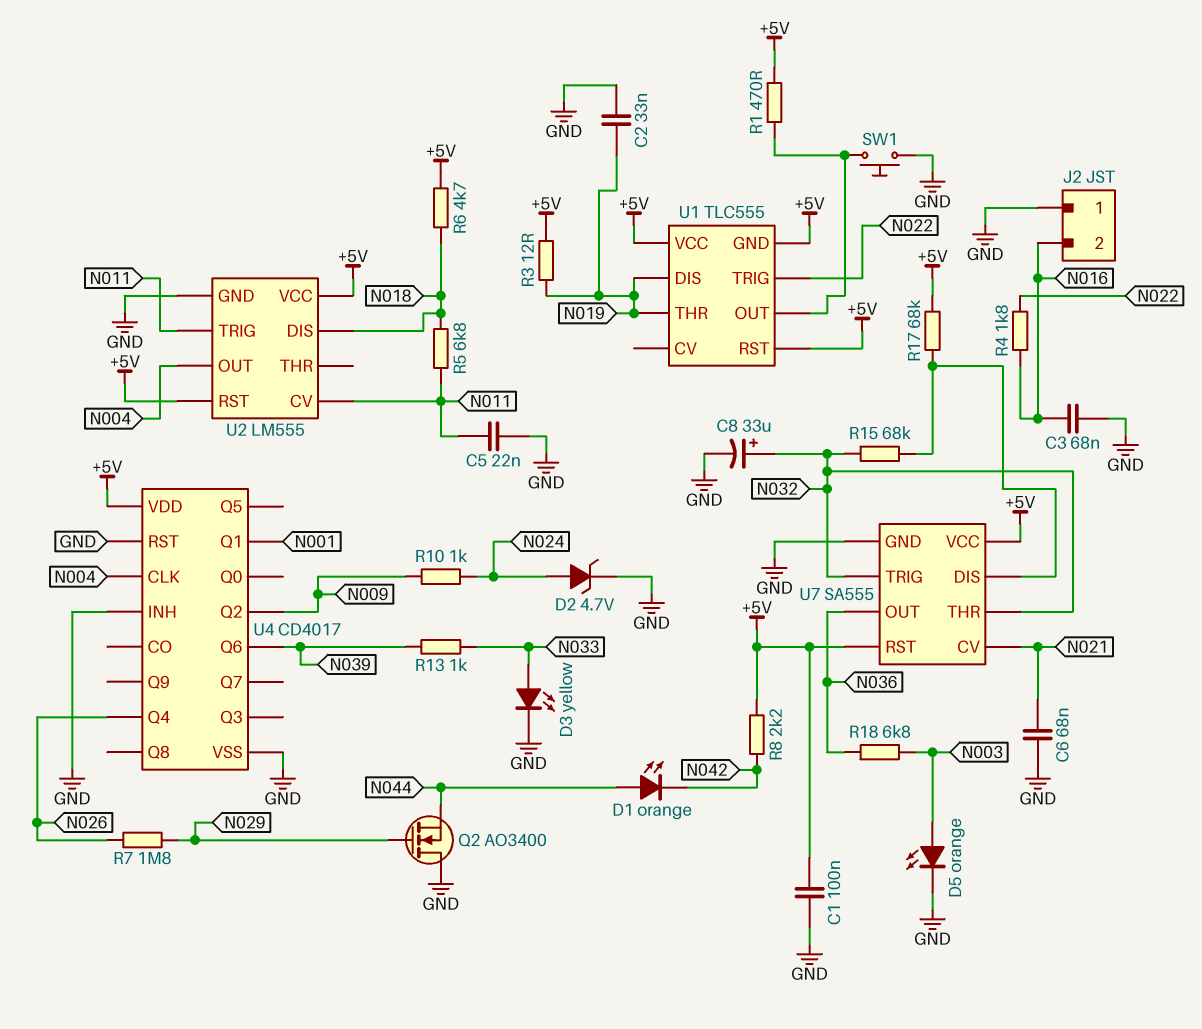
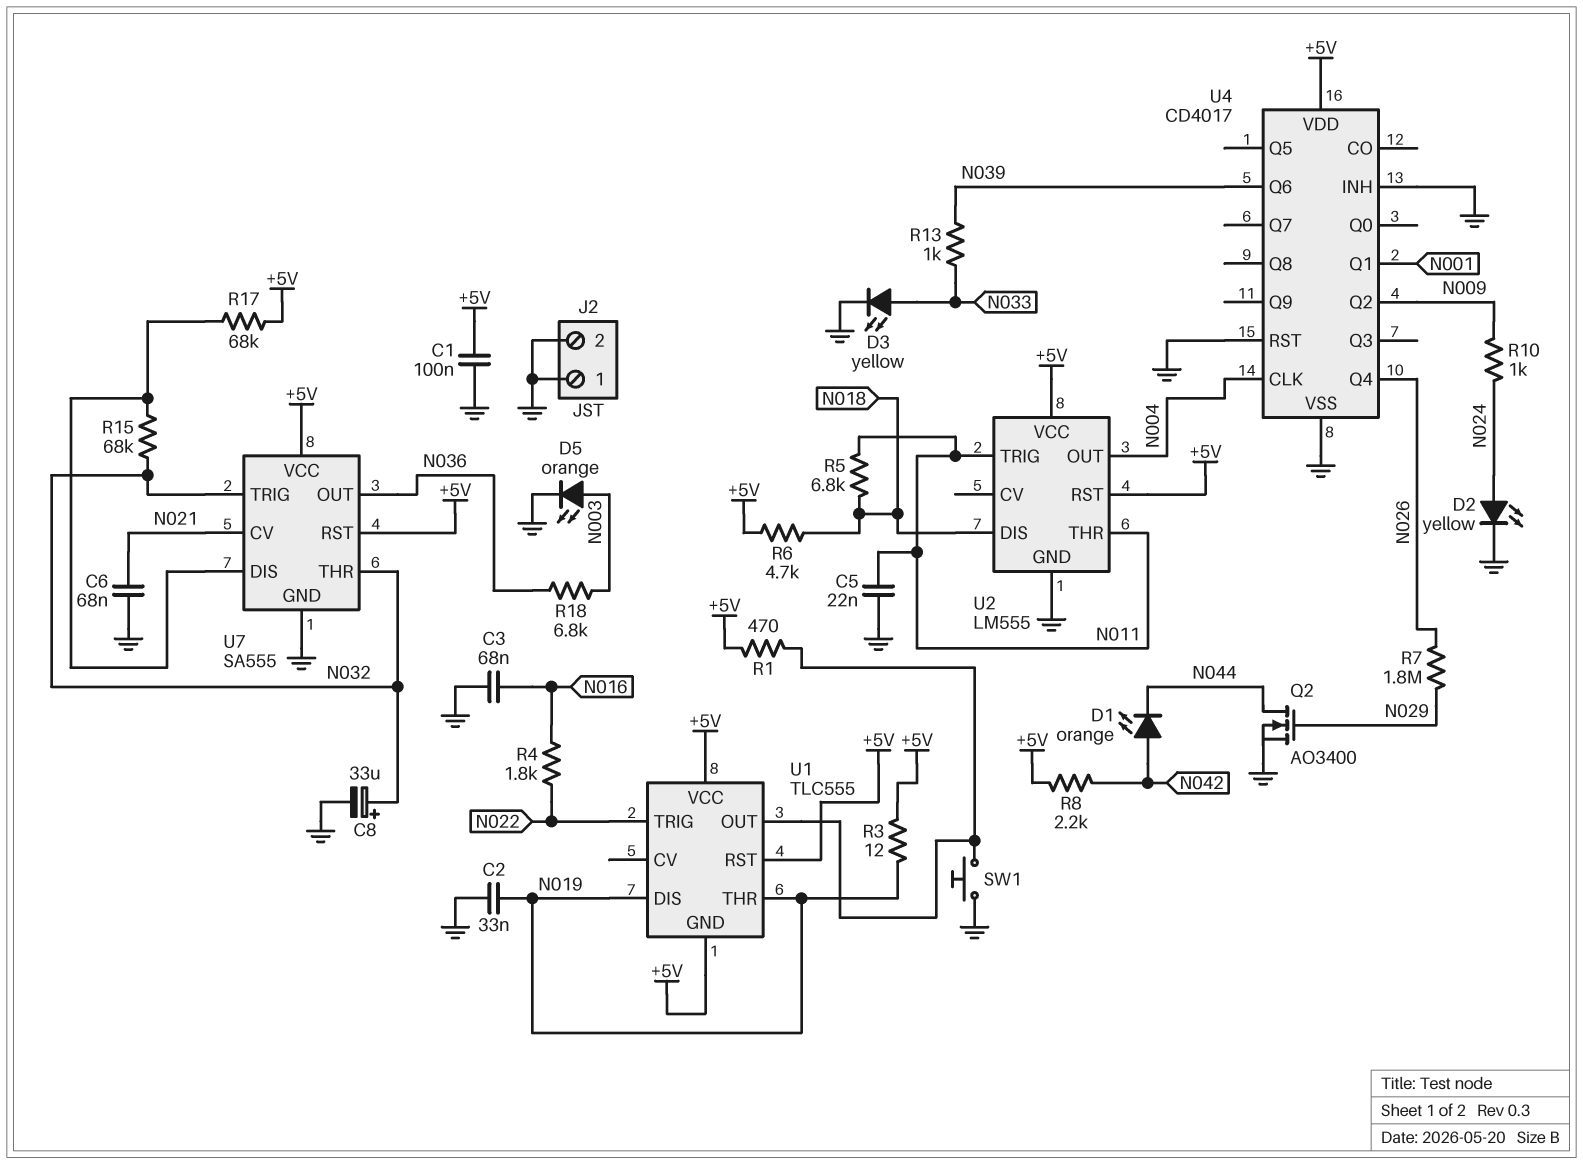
D1: LED orange (A N044, K N042) -> LED orange (A N042, K N044)
D2: zener 4.7V (A N024, K GND) -> LED yellow (A N024, K GND)
J2 pin 2: N016 -> GND
Q2: NMOS AO3400 (G N029, D GND, S N044) -> NMOS AO3400 (G N029, D N044, S GND)
U2 pin CV: N011 -> none
U2 pin THR: none -> N011

